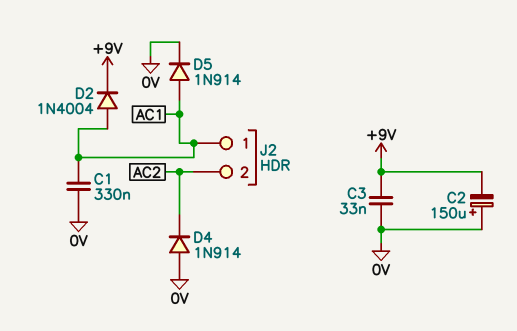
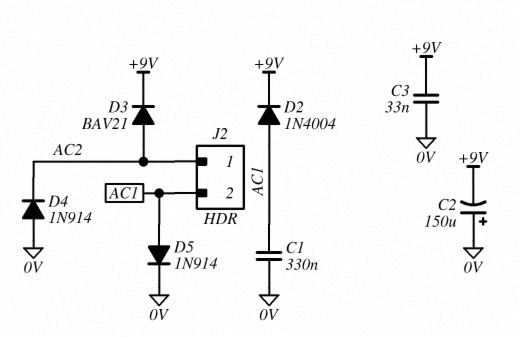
D3: none -> diode BAV21 (A AC2, K +9V)
J2 pin 1: AC1 -> AC2
J2 pin 2: AC2 -> AC1

